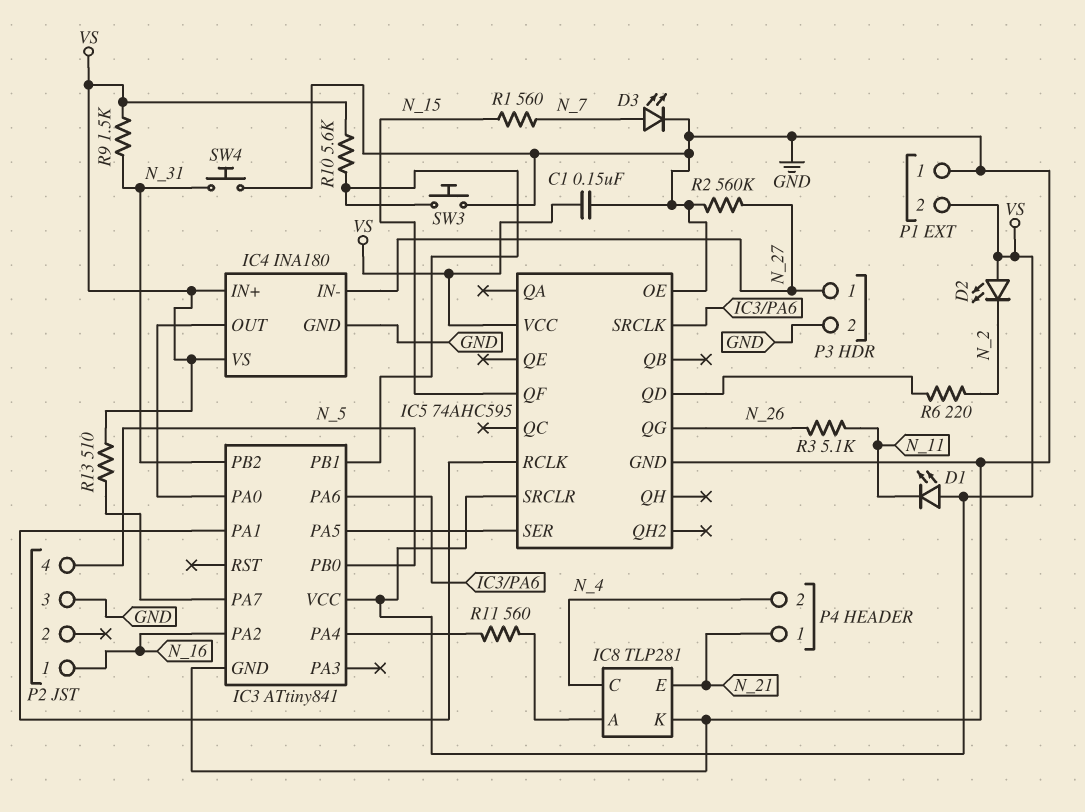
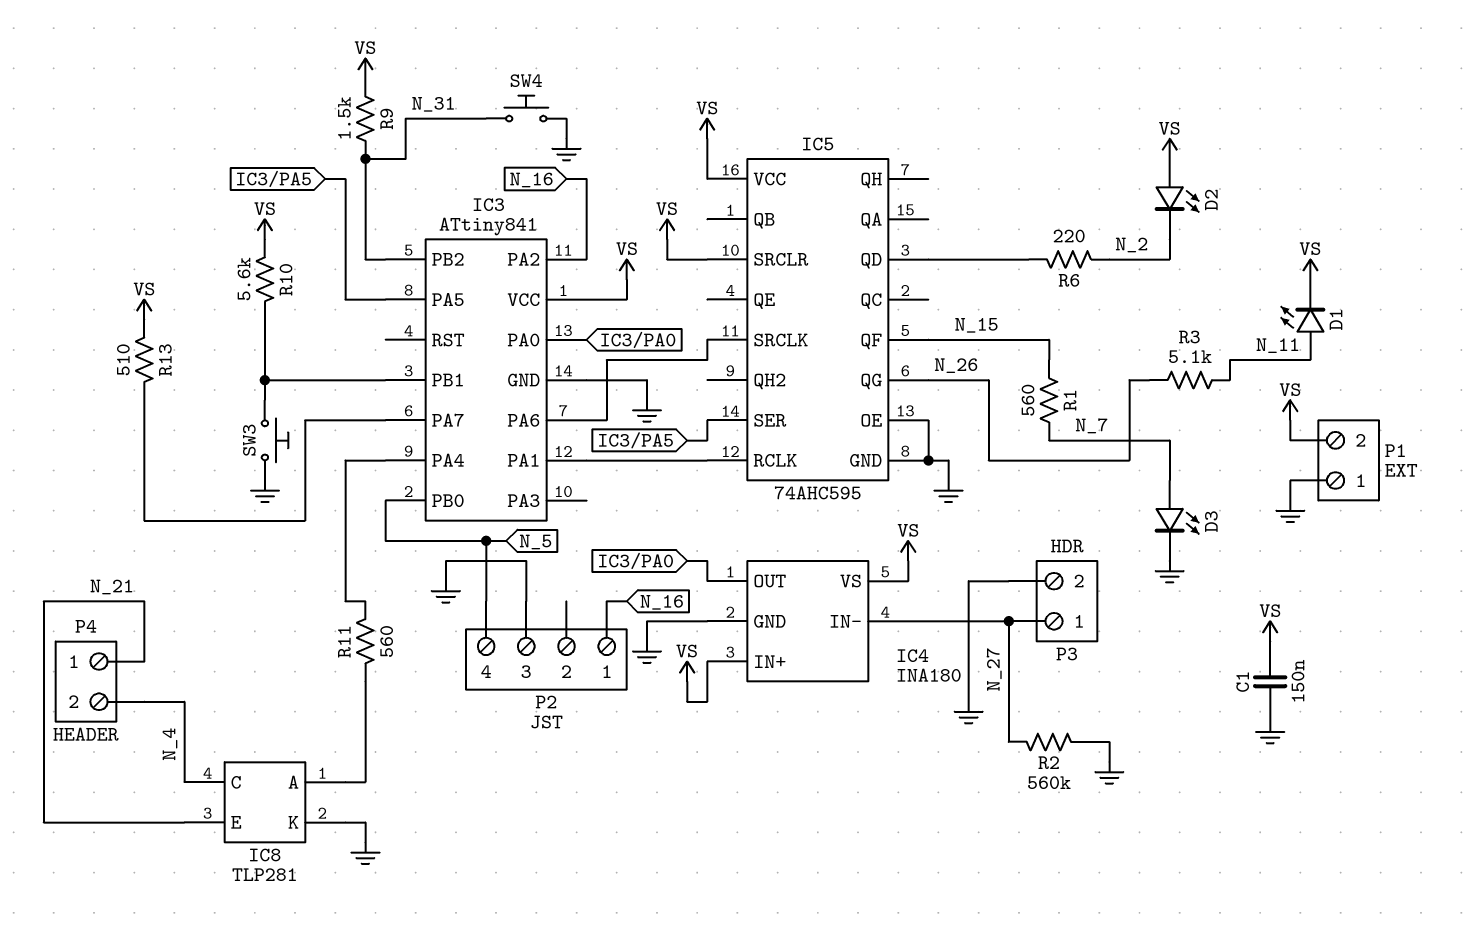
D1: LED (A VS, K N_11) -> LED (A N_11, K VS)

